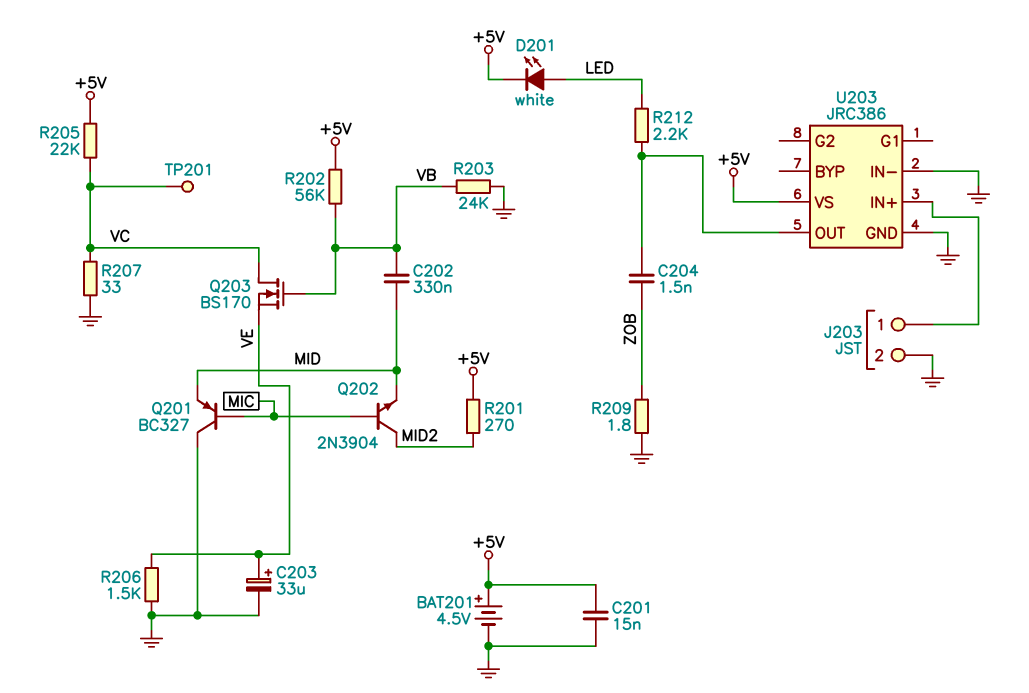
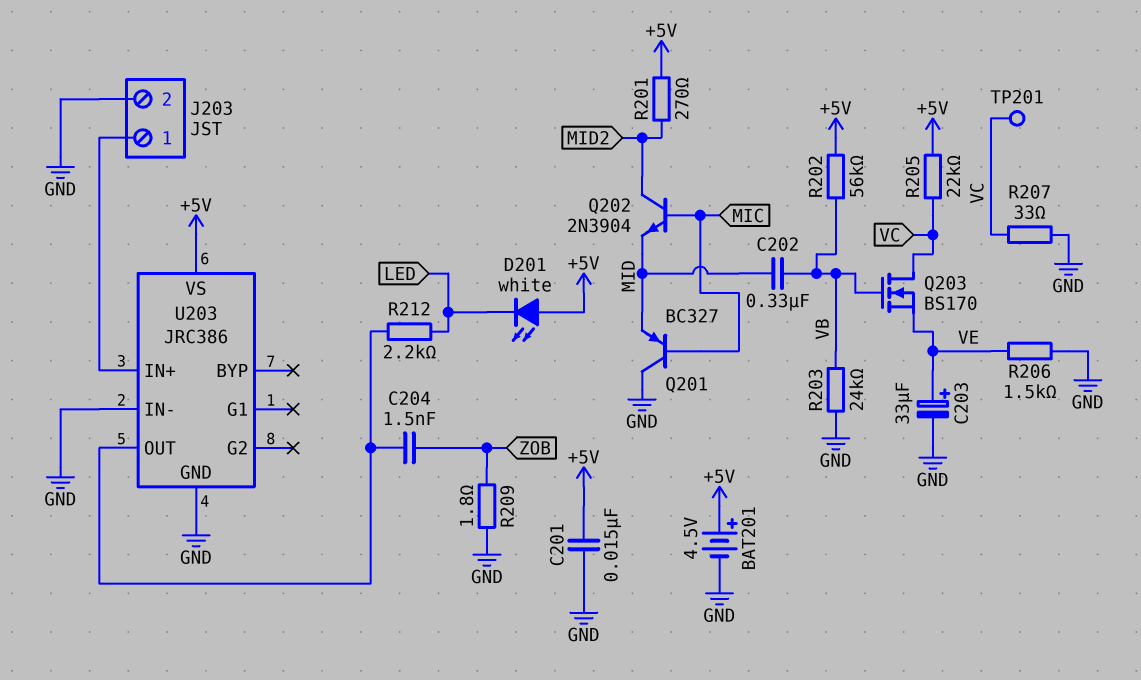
D201: LED white (A LED, K +5V) -> LED white (A +5V, K LED)

